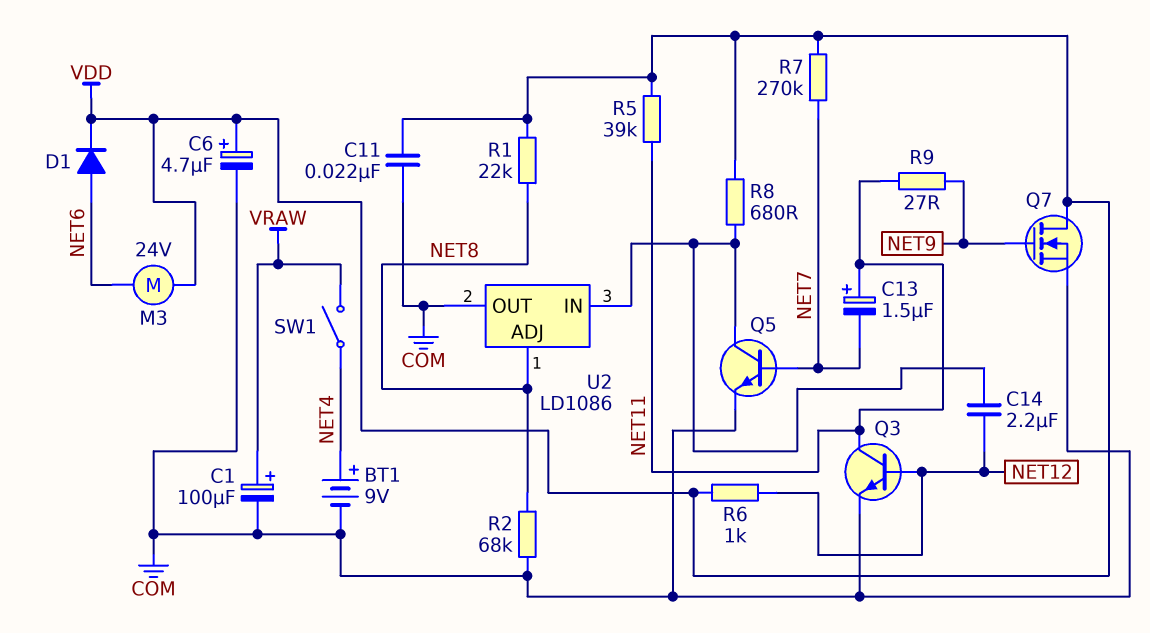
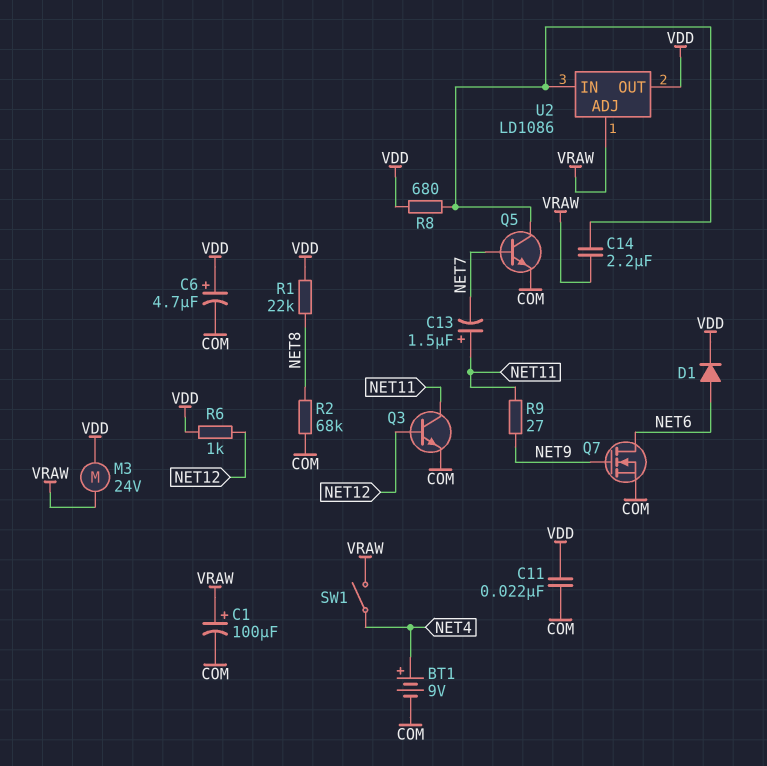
C14: 2.2uF (NET12, U2/IN) -> 2.2uF (U2/IN, VRAW)
M3: motor 24V (NET6, VDD) -> motor 24V (VDD, VRAW)
Q7: NMOS (G NET9, D VDD, S COM) -> NMOS (G NET9, D NET6, S COM)
R5: 39k (NET11, VDD) -> none
R7: 270k (NET7, VDD) -> none
U2 pin ADJ: NET8 -> VRAW
U2 pin OUT: COM -> VDD

